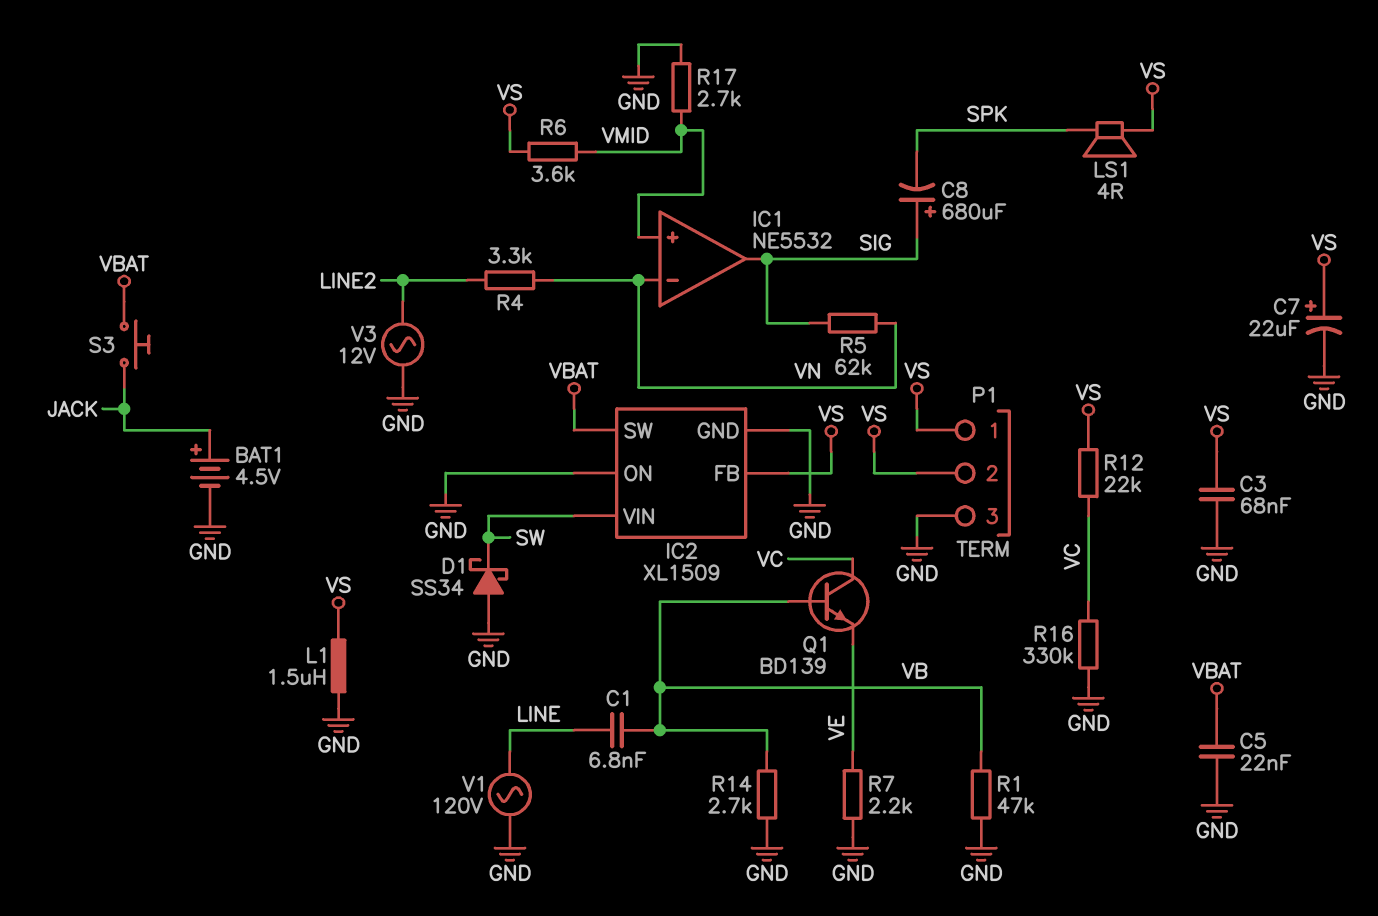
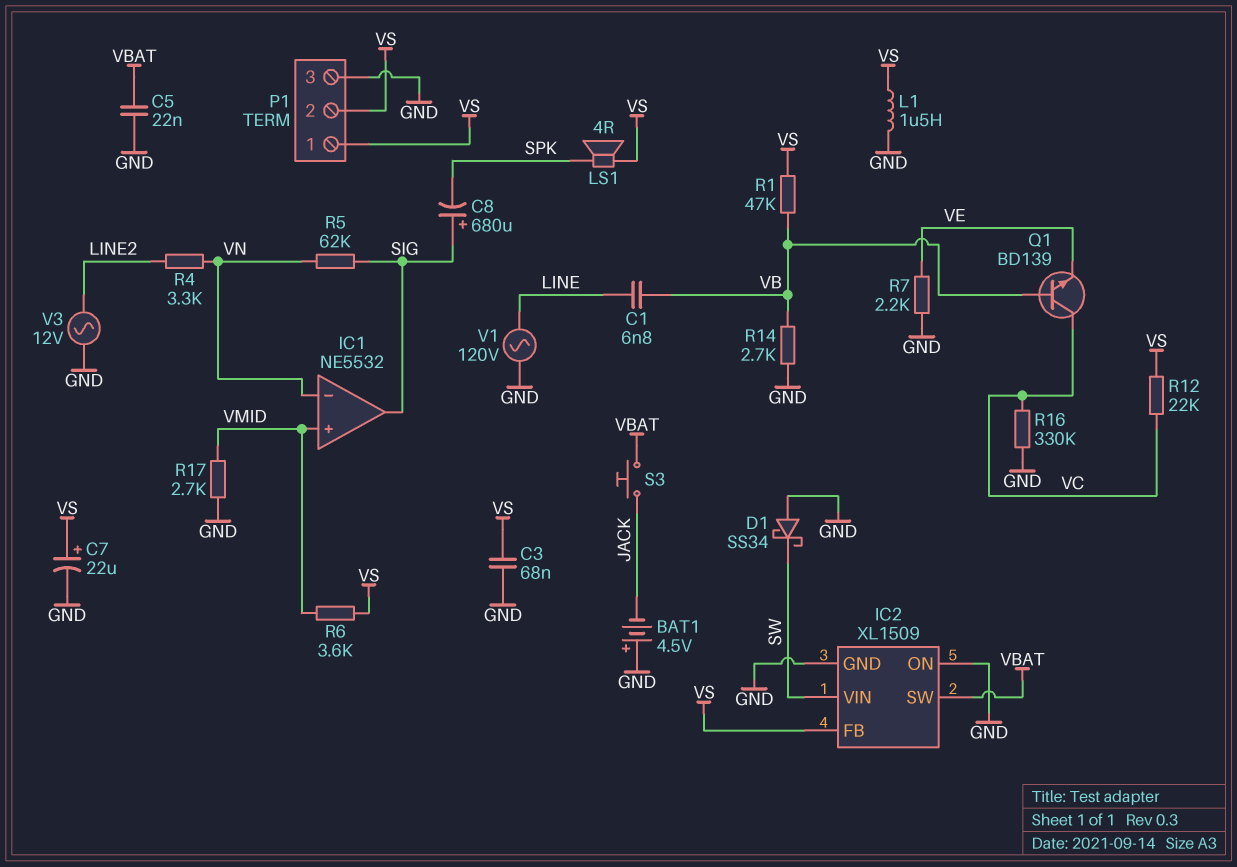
BAT1: 4.5V (plus JACK, minus GND) -> 4.5V (plus GND, minus JACK)
R1: 47k (GND, VB) -> 47k (VB, VS)

